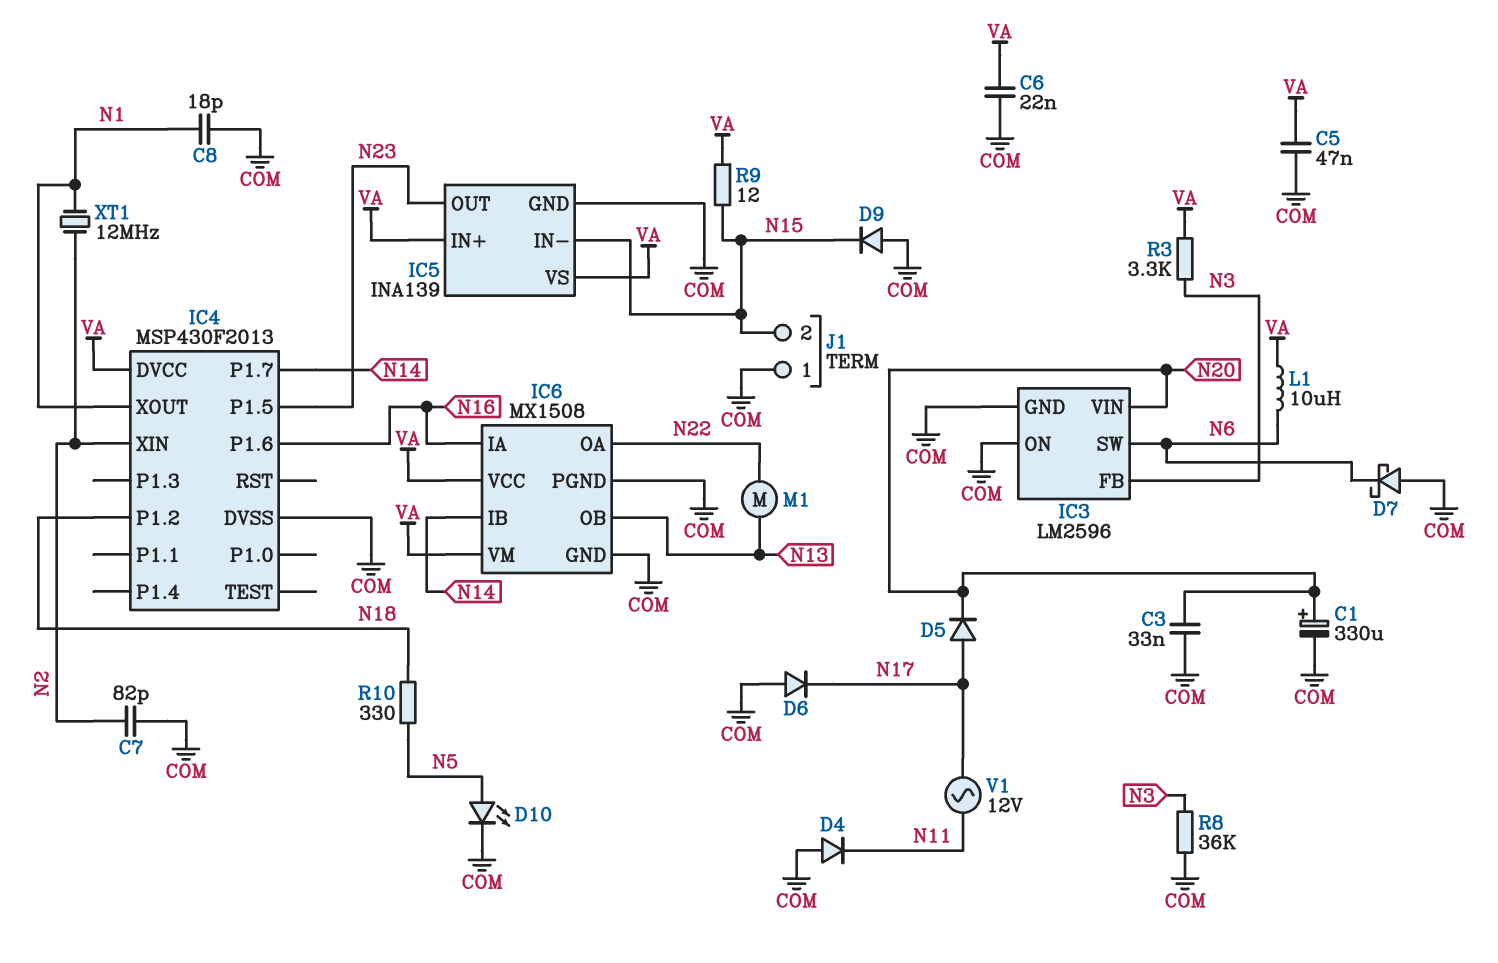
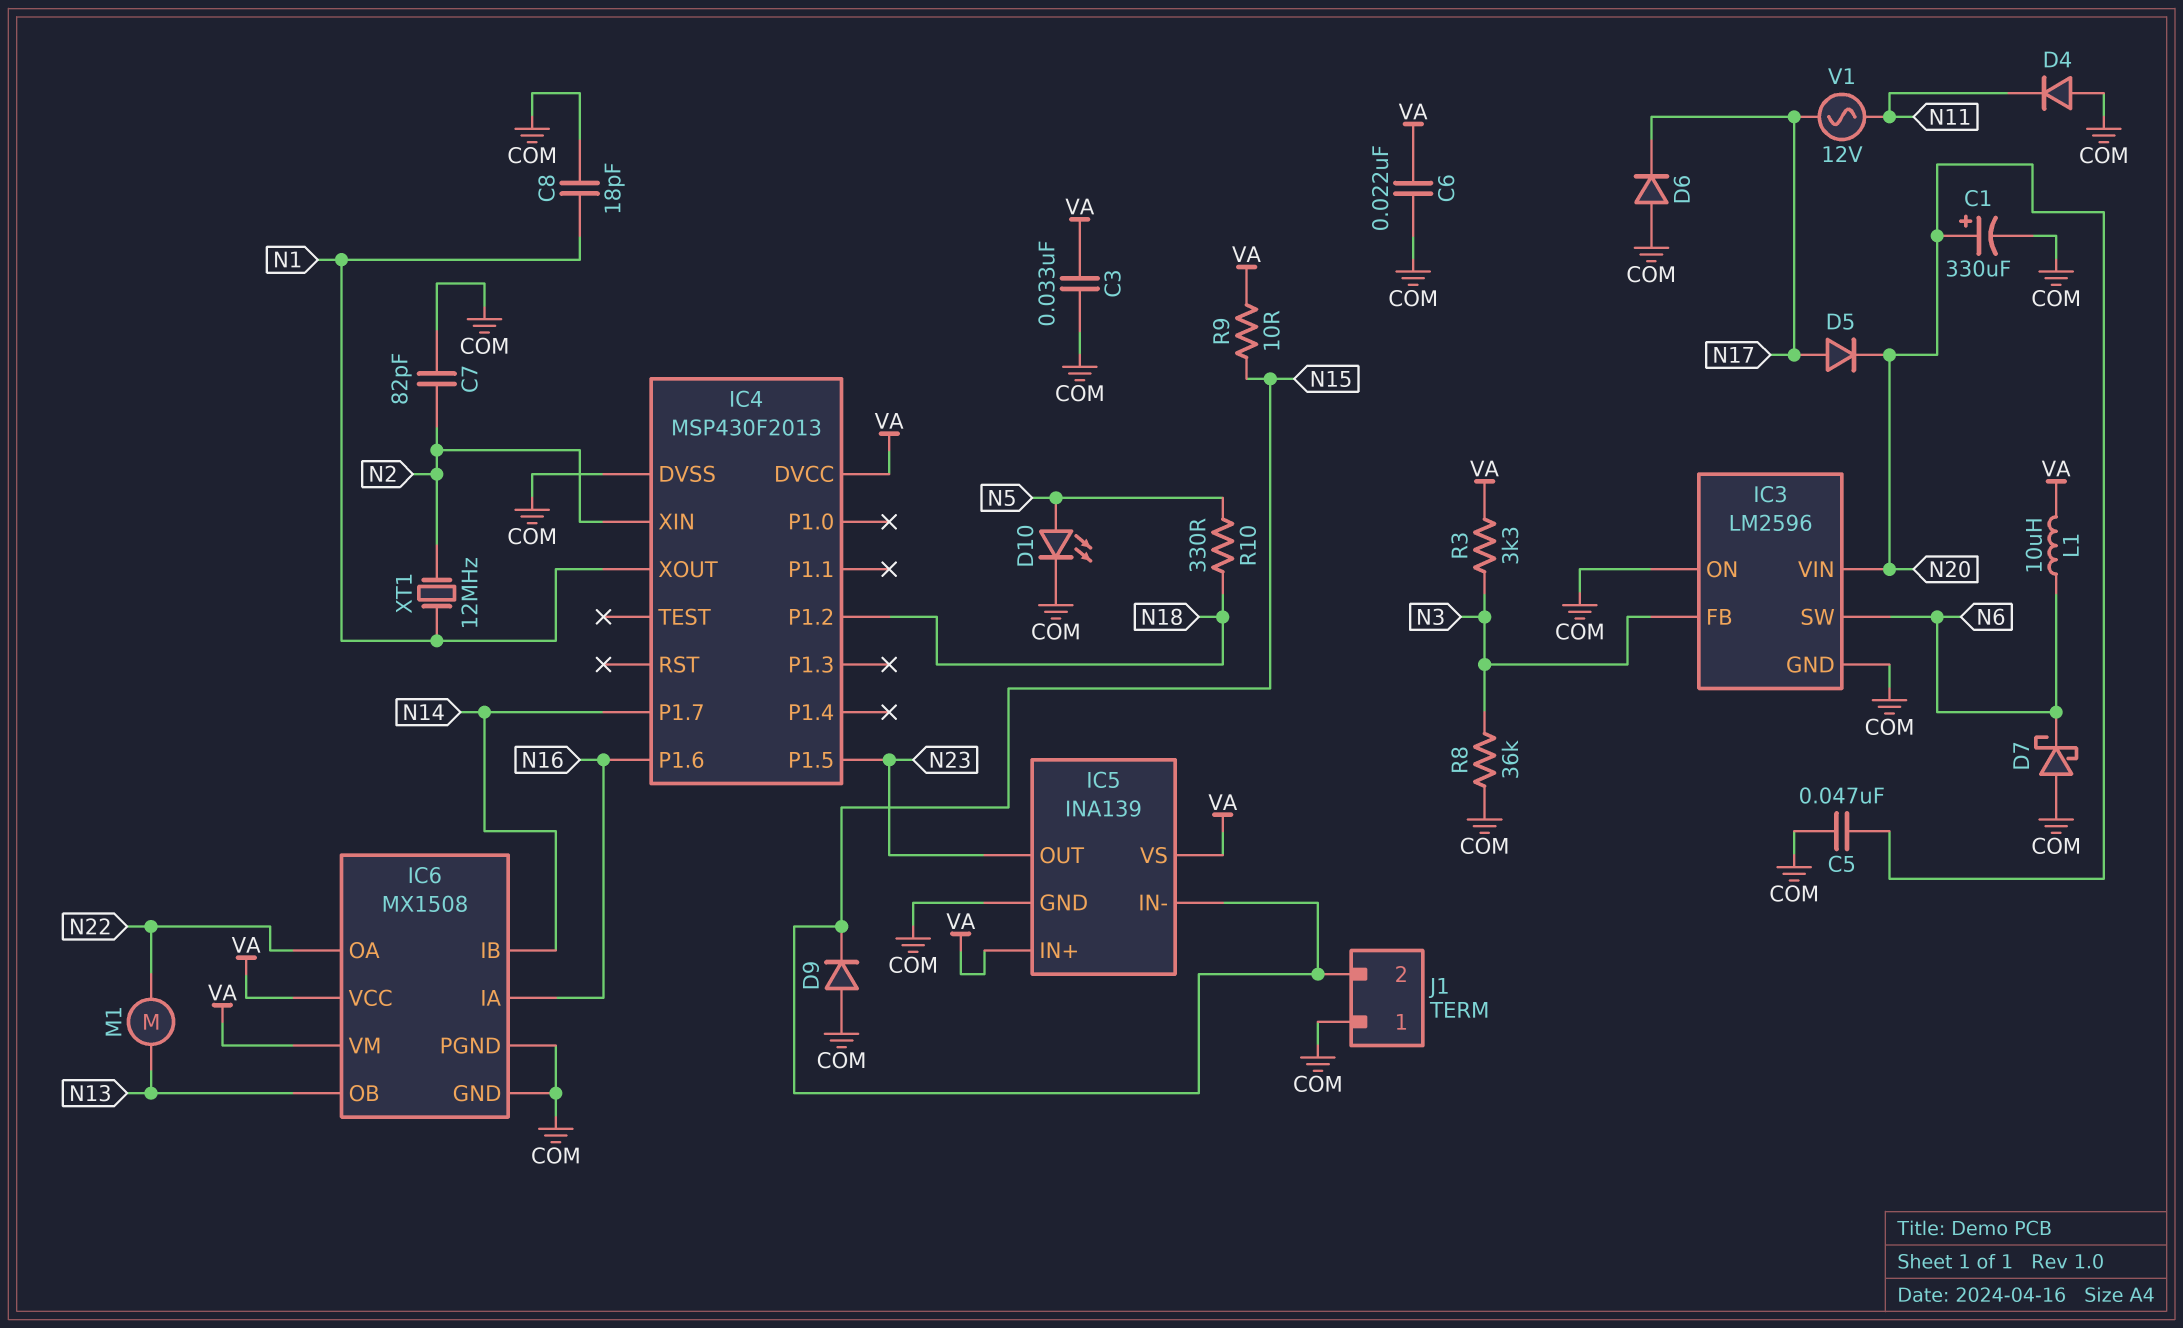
C3: 33nF (COM, N20) -> 33nF (COM, VA)
C5: 47nF (COM, VA) -> 47nF (COM, N20)
R9: 12 (N15, VA) -> 10 (N15, VA)

